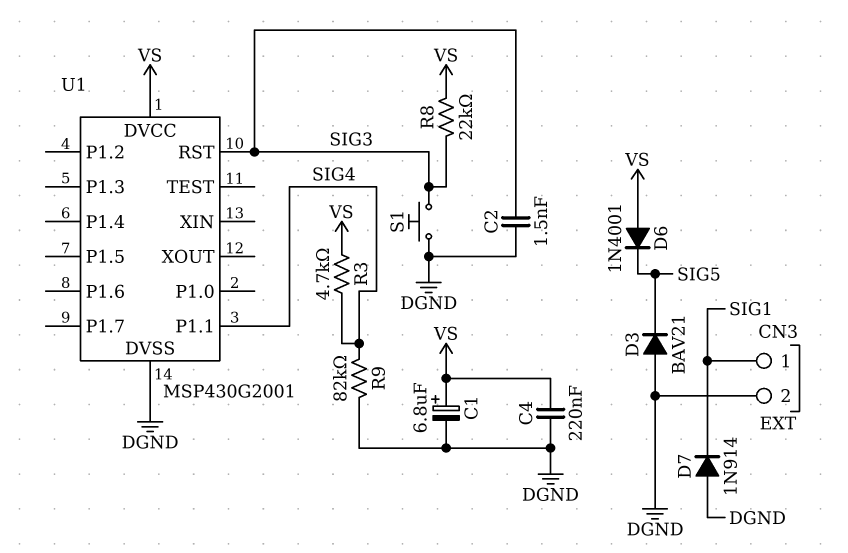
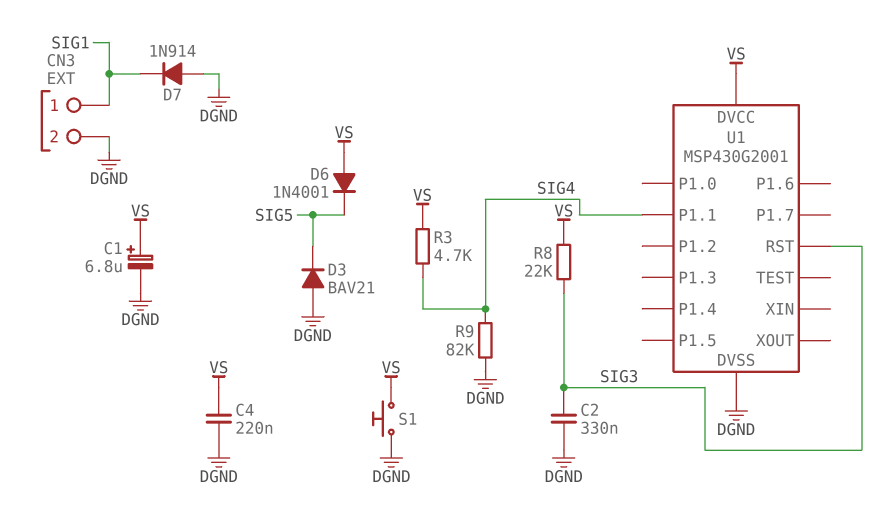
C2: 1.5nF (DGND, SIG3) -> 330nF (DGND, SIG3)
S1: button (DGND, SIG3) -> button (DGND, VS)

